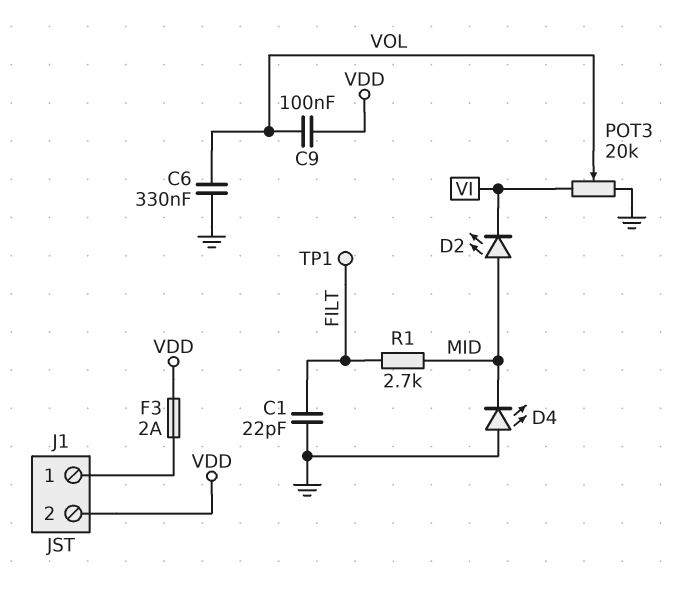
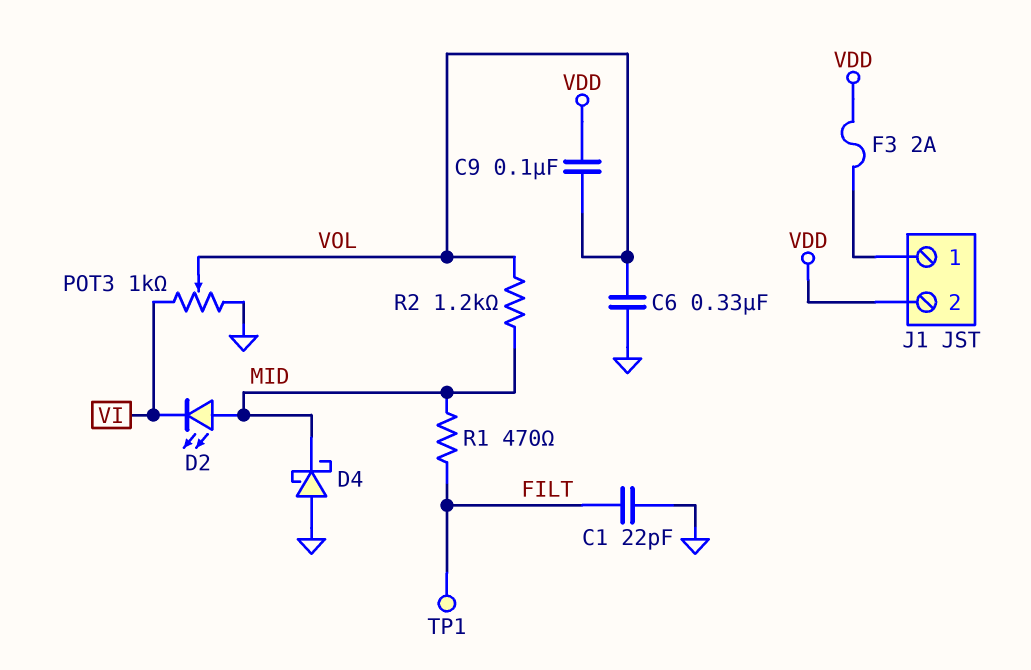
D4: LED (A GND, K MID) -> schottky (A GND, K MID)
POT3: 20k (GND, VI, wiper VOL) -> 1k (GND, VI, wiper VOL)
R1: 2.7k (FILT, MID) -> 470 (FILT, MID)
R2: none -> 1.2k (MID, VOL)

